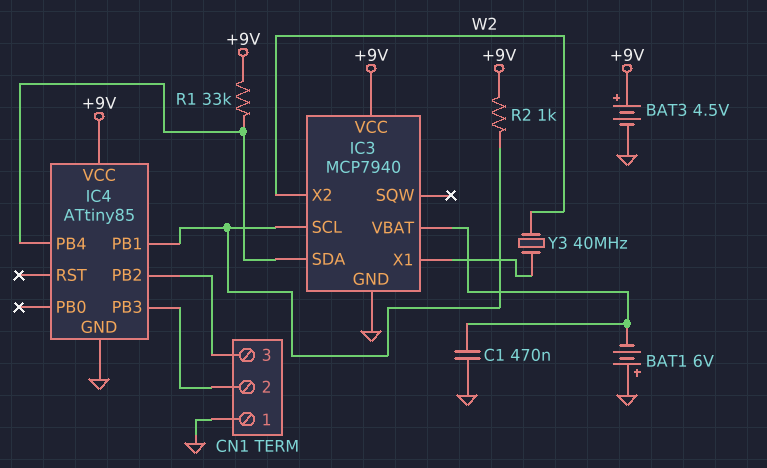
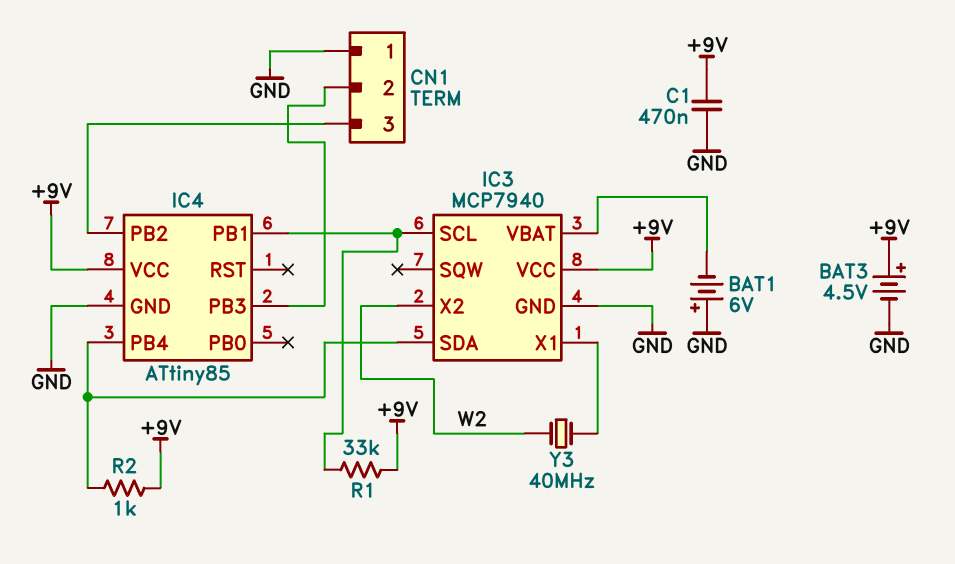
C1: 470nF (GND, IC3/VBAT) -> 470nF (+9V, GND)
R1: 33k (+9V, IC3/SDA) -> 33k (+9V, IC3/SCL)
R2: 1k (+9V, IC3/SCL) -> 1k (+9V, IC3/SDA)

